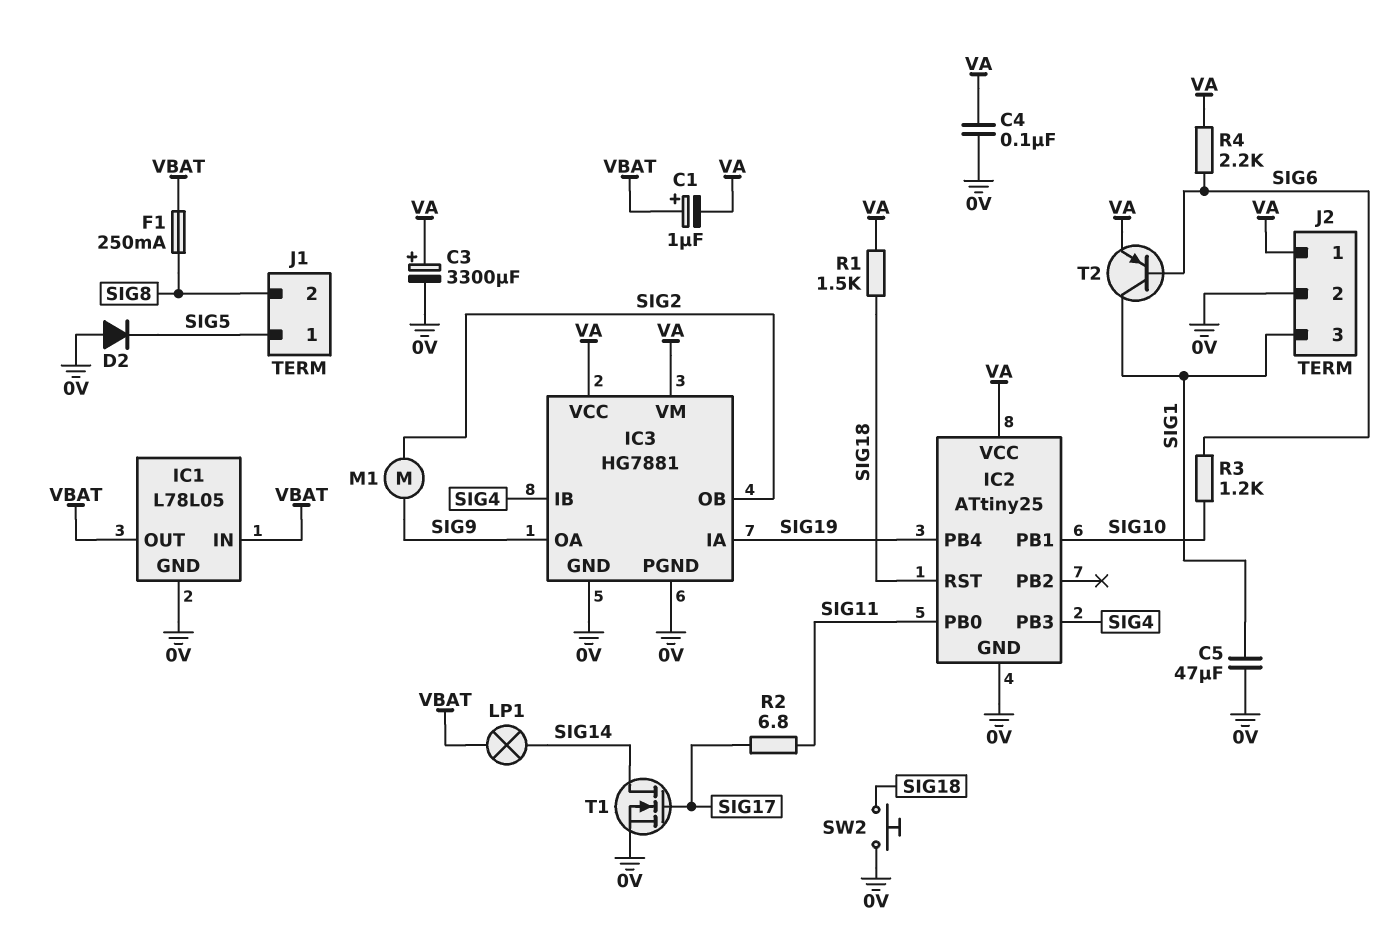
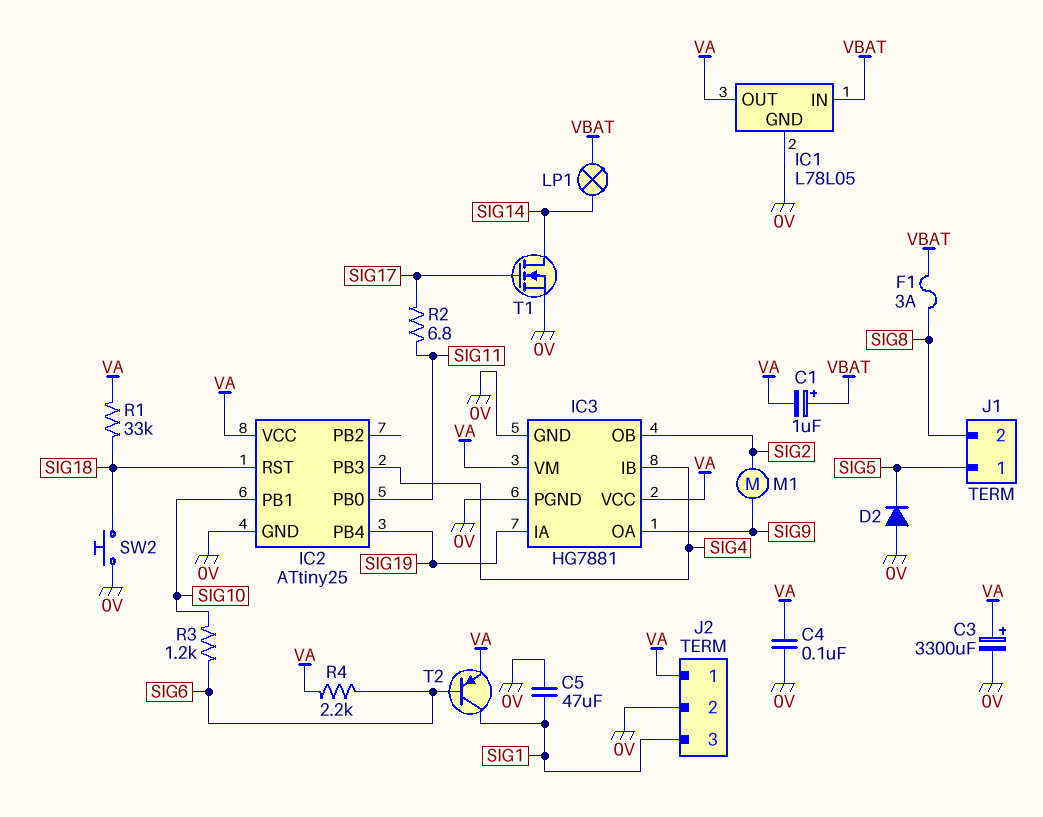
F1: 250mA (SIG8, VBAT) -> 3A (SIG8, VBAT)
IC1 pin OUT: VBAT -> VA
R1: 1.5k (SIG18, VA) -> 33k (SIG18, VA)

